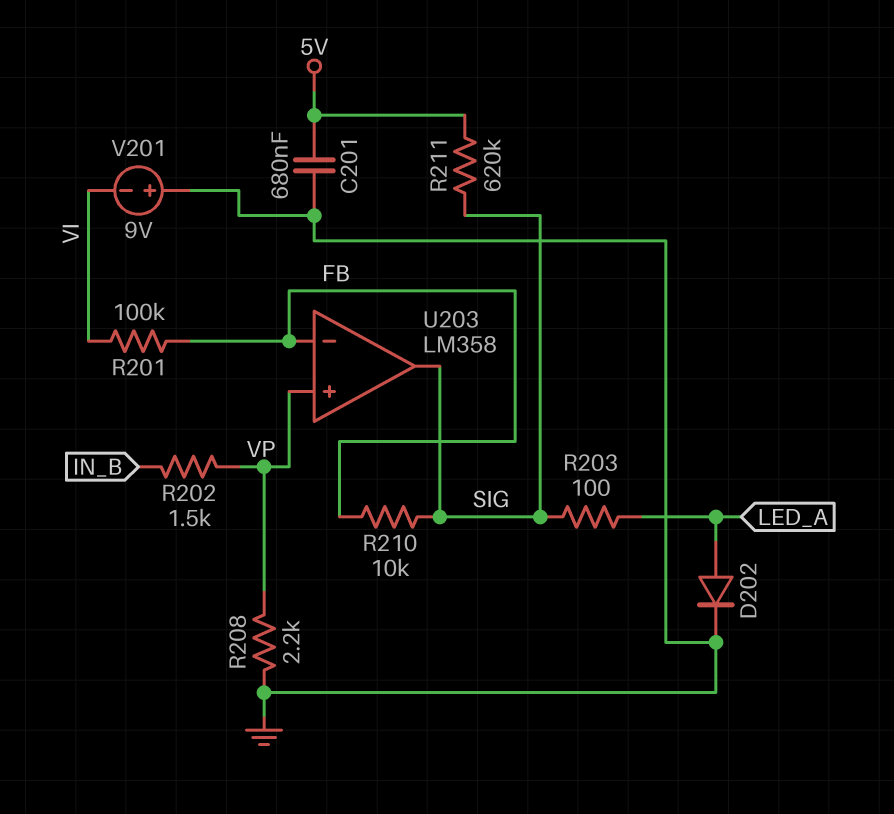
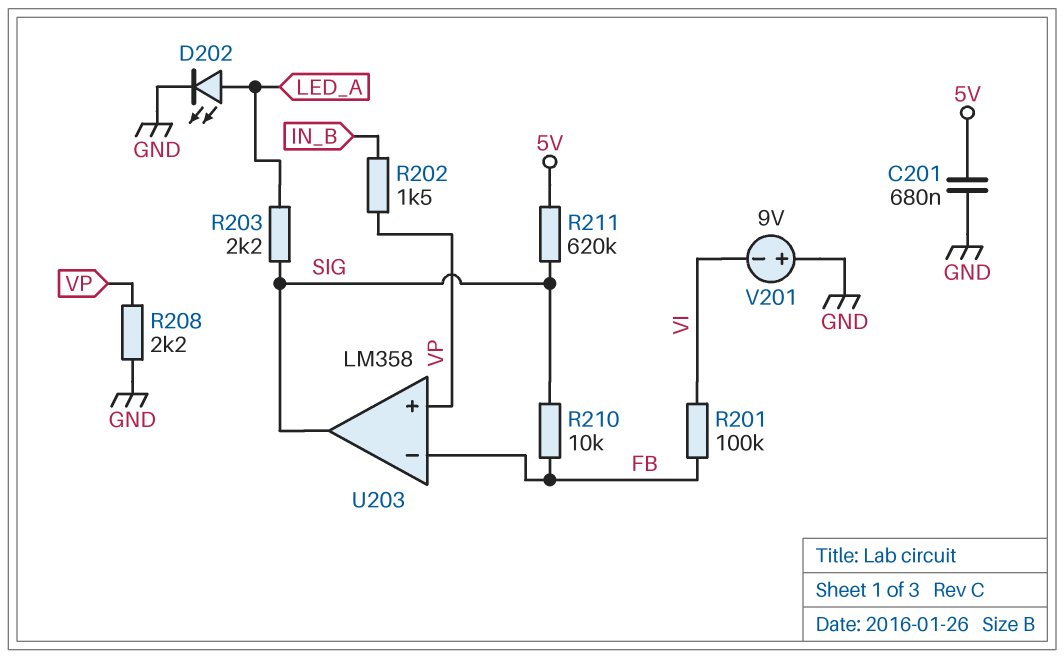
D202: diode (A LED_A, K GND) -> LED (A LED_A, K GND)
R203: 100 (LED_A, SIG) -> 2.2k (LED_A, SIG)

